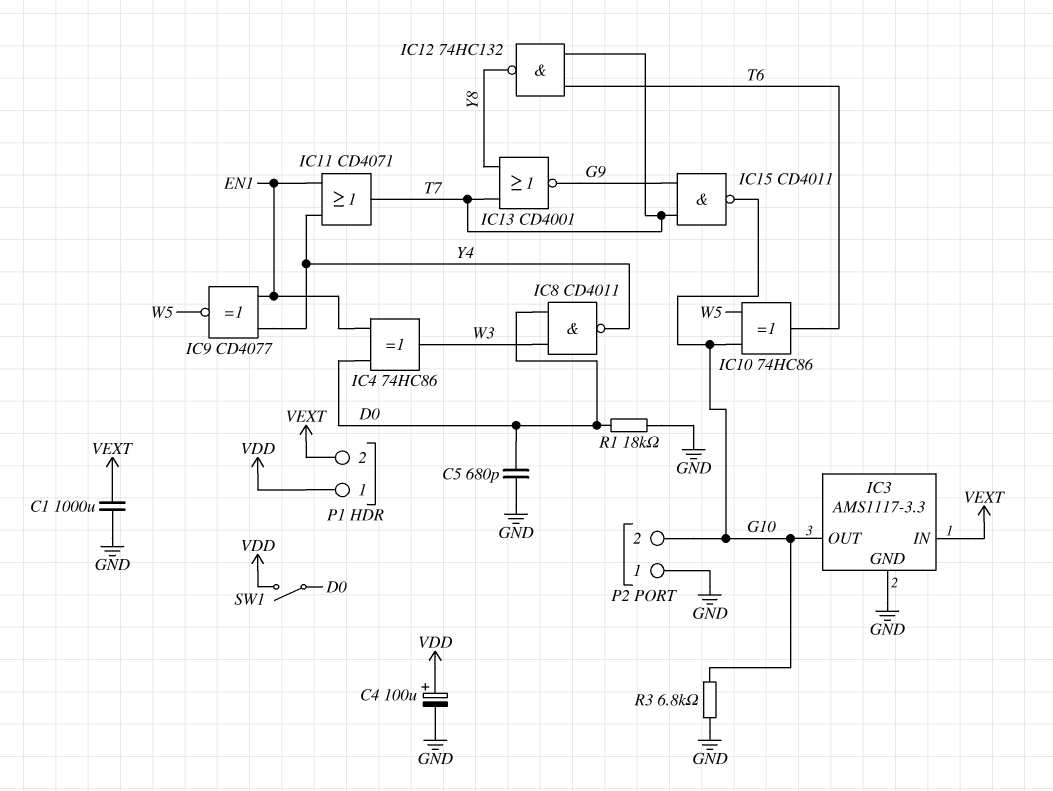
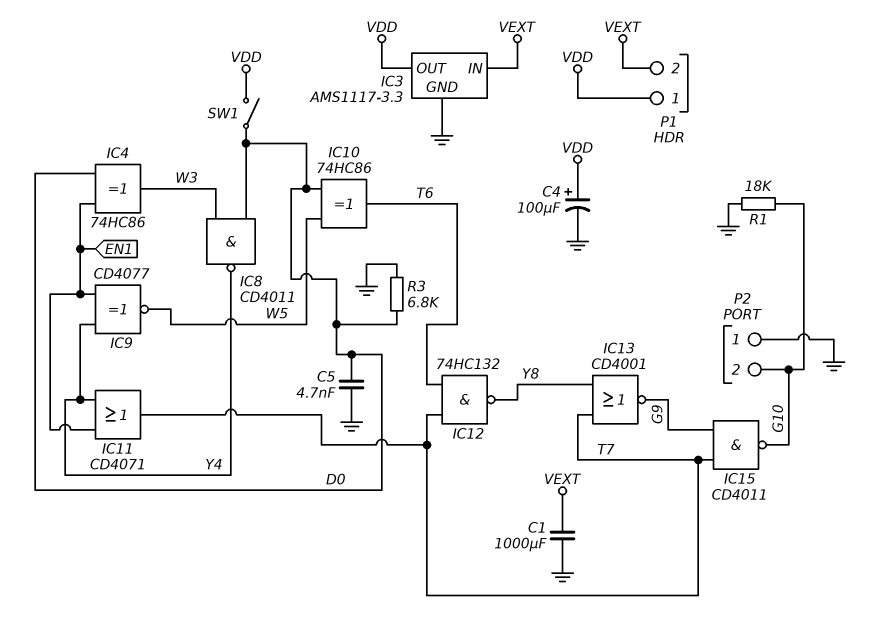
C5: 680pF (D0, GND) -> 4.7nF (D0, GND)
IC3 pin OUT: G10 -> VDD
IC10: XOR 74HC86 (in G10, in W5, out T6) -> XOR 74HC86 (in D0, in W5, out T6)
R1: 18k (D0, GND) -> 18k (G10, GND)
R3: 6.8k (G10, GND) -> 6.8k (D0, GND)

